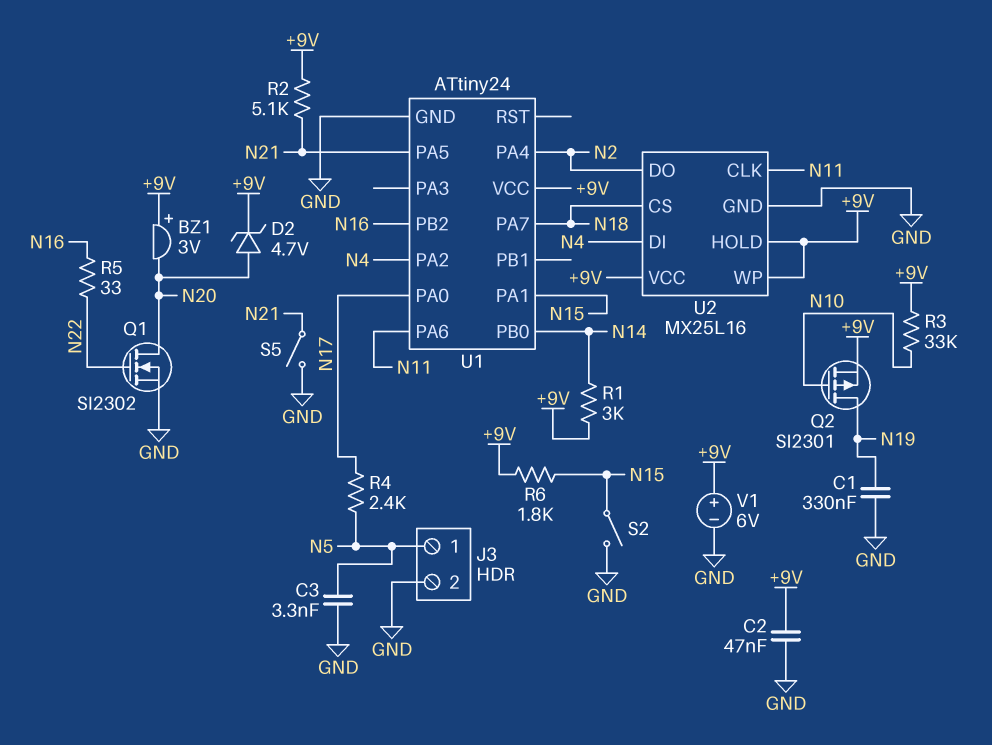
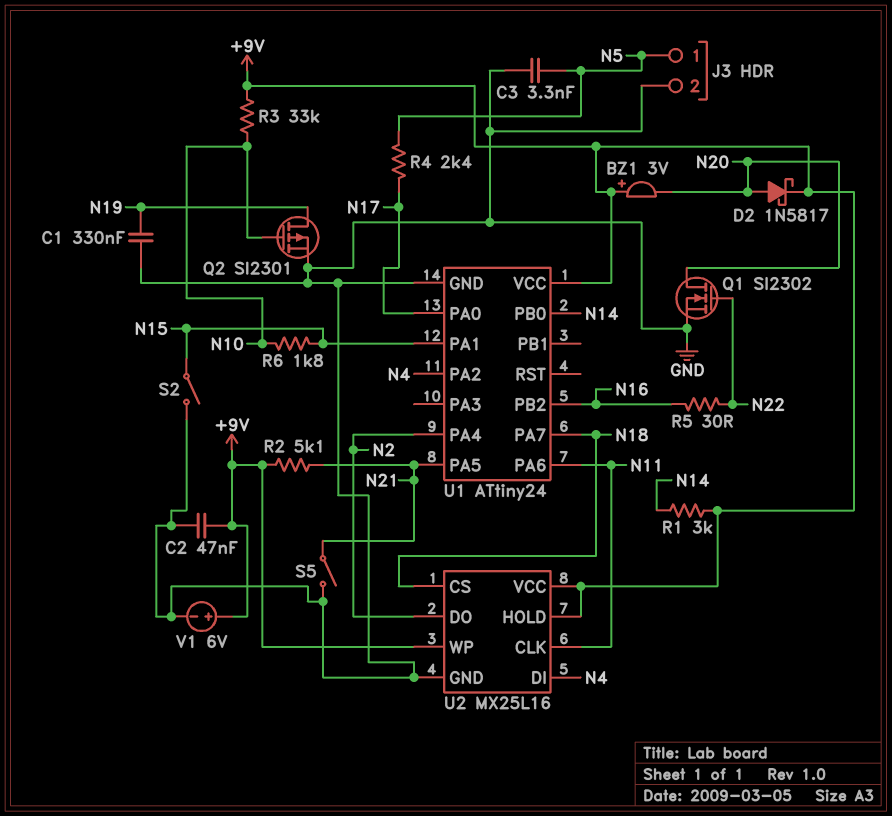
D2: zener 4.7V (A N20, K +9V) -> schottky 1N5817 (A N20, K +9V)
Q2: PMOS SI2301 (G N10, D N19, S +9V) -> PMOS SI2301 (G N10, D N19, S GND)
R5: 33 (N16, N22) -> 30 (N16, N22)
R6: 1.8k (+9V, N15) -> 1.8k (N10, N15)

